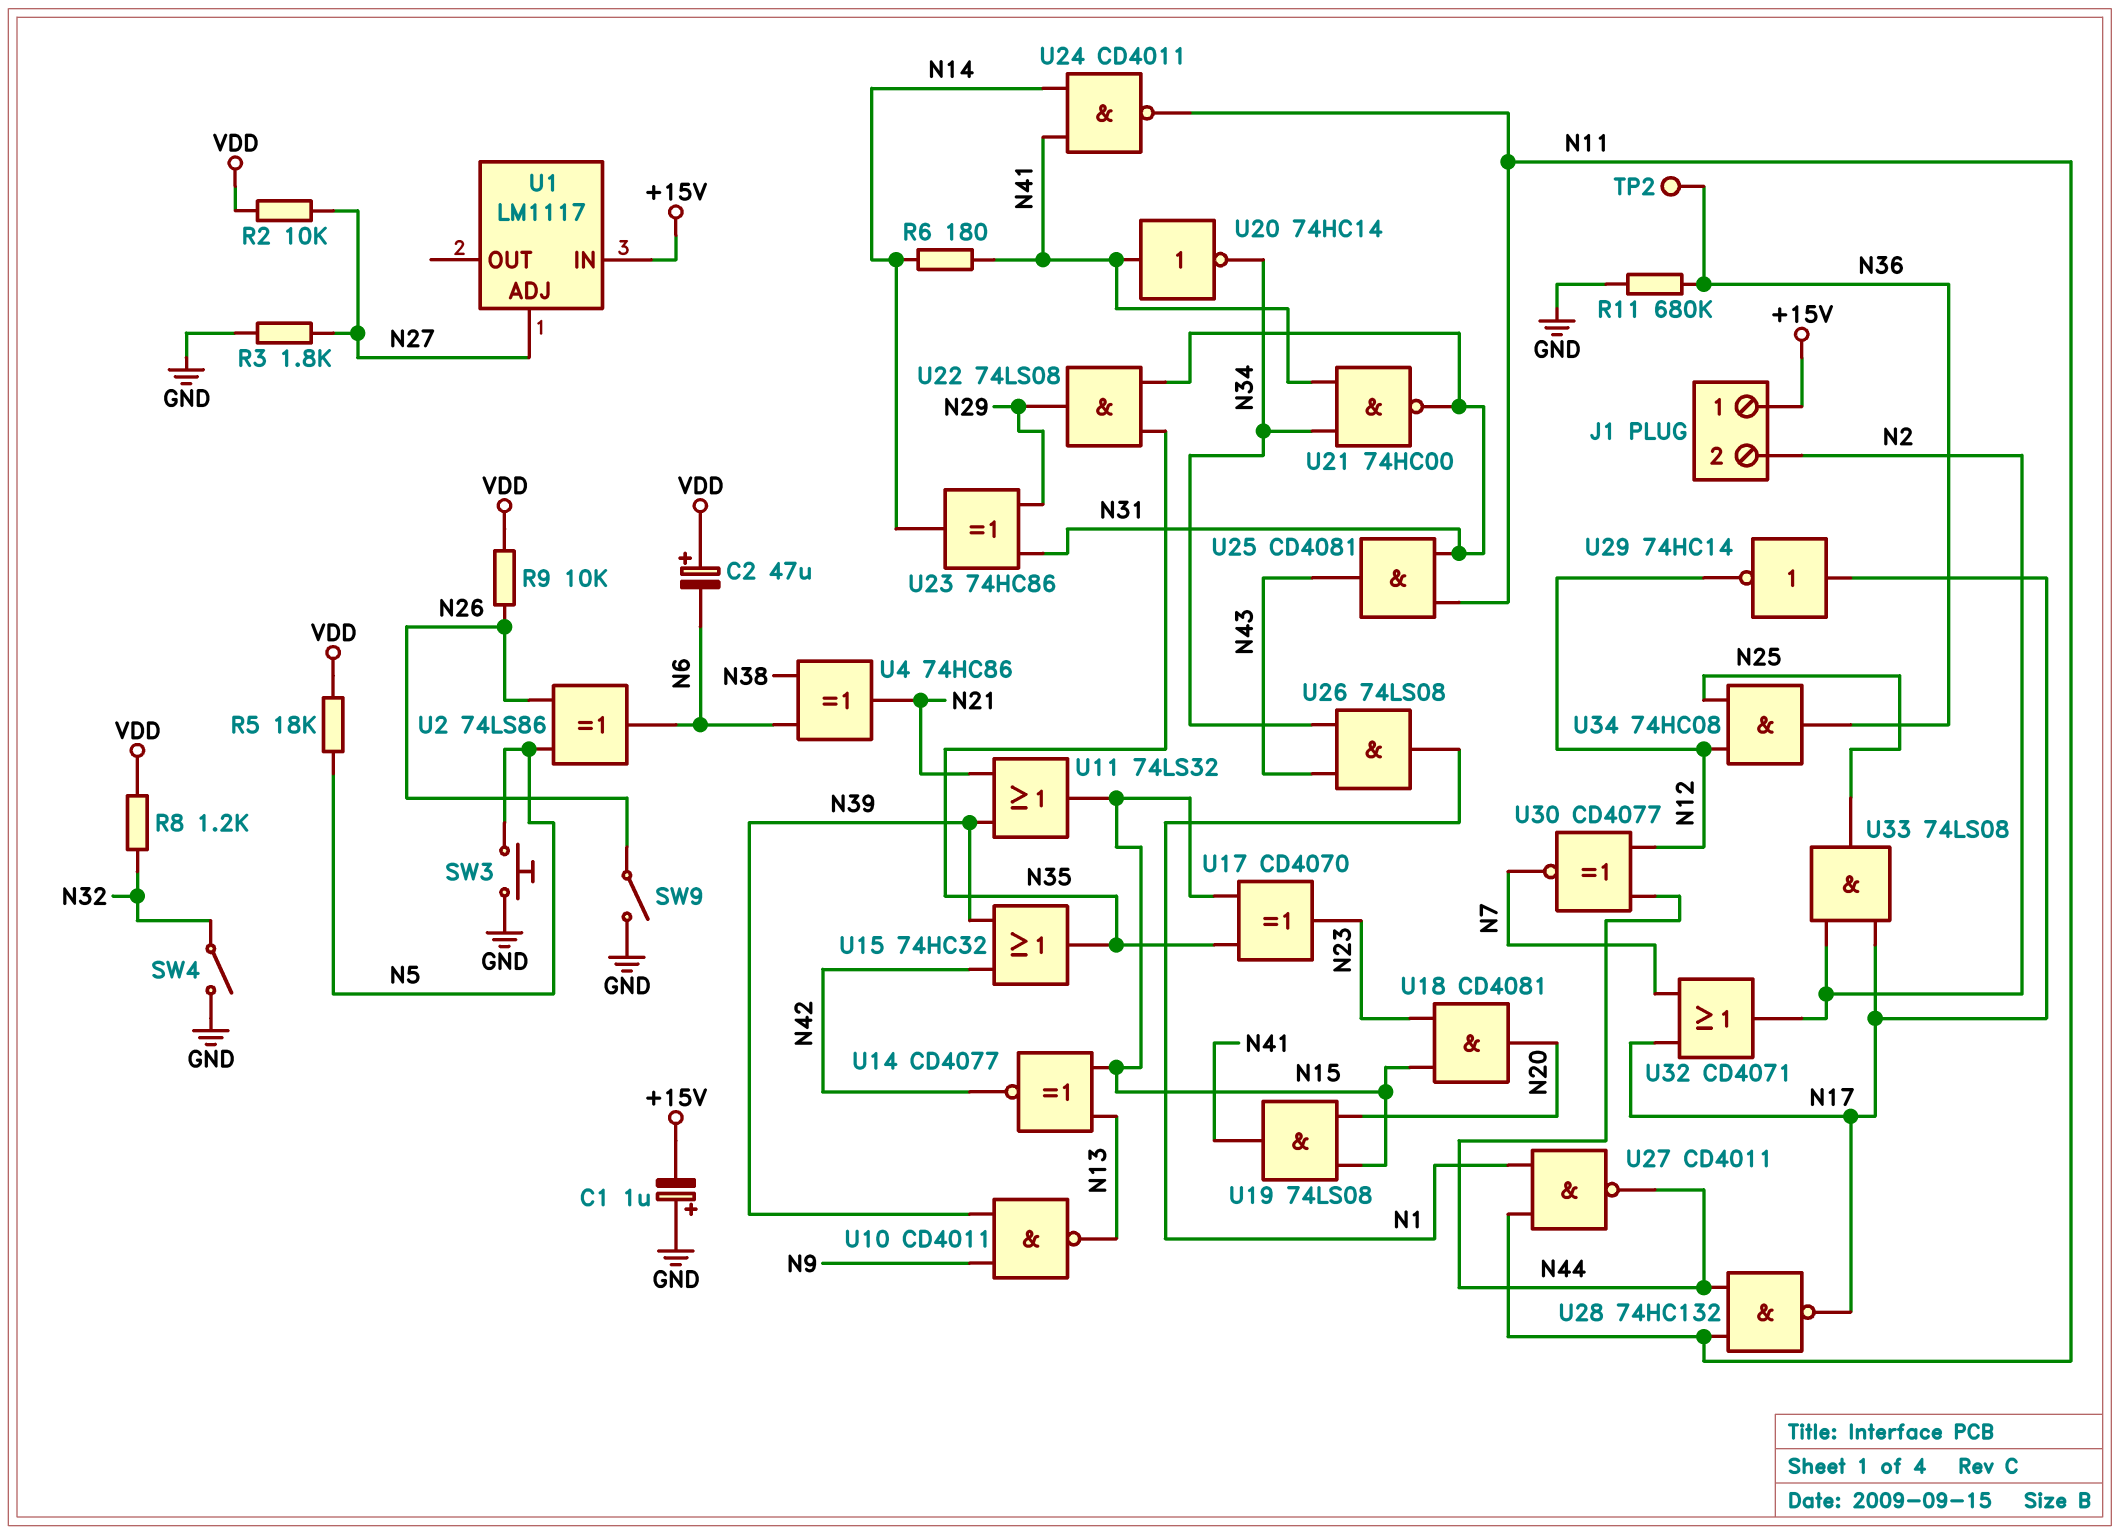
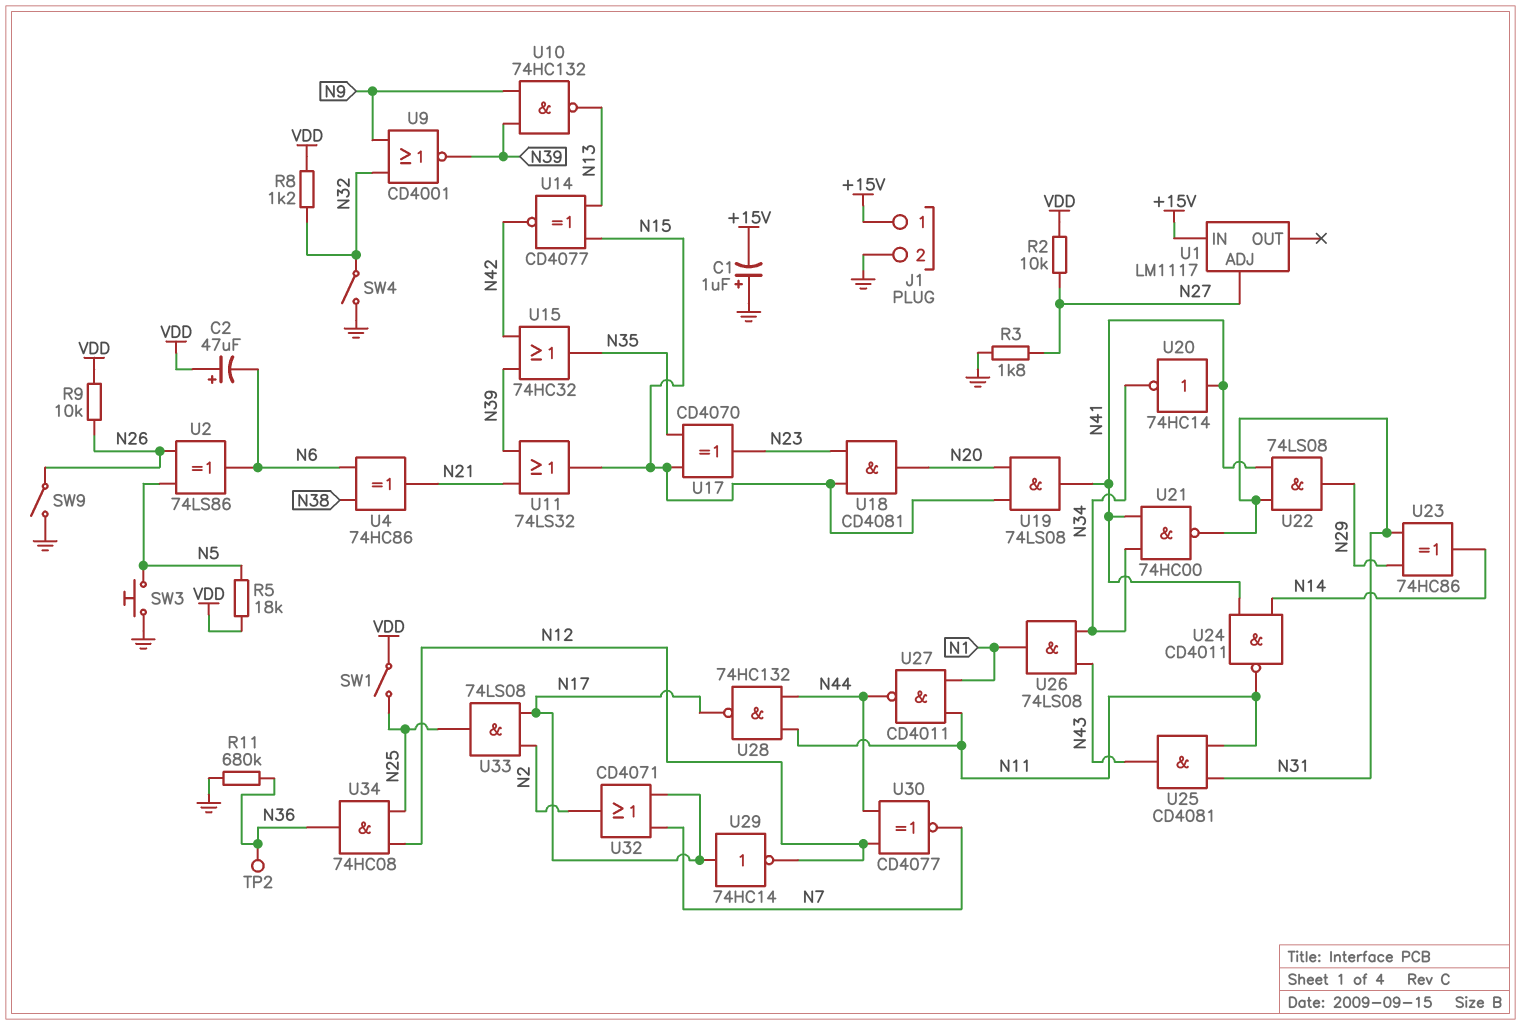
J1 pin 2: N2 -> GND
R6: 180 (N14, N41) -> none
SW1: none -> switch (N25, VDD)
U9: none -> NOR CD4001 (in N9, in N32, out N39)
U10: NAND CD4011 (in N9, in N39, out N13) -> NAND 74HC132 (in N9, in N39, out N13)
U22: AND 74LS08 (in N31, in N35, out N29) -> AND 74LS08 (in N31, in N41, out N29)

